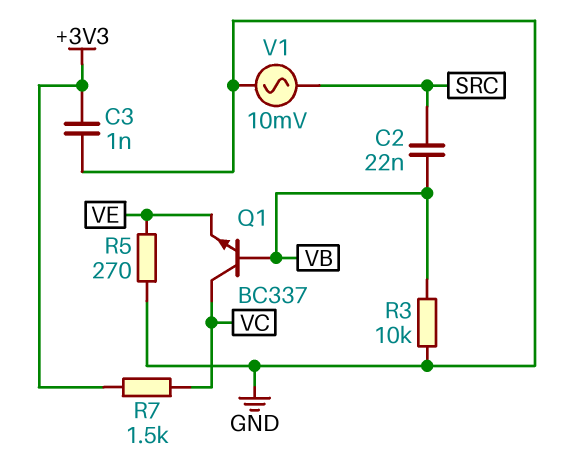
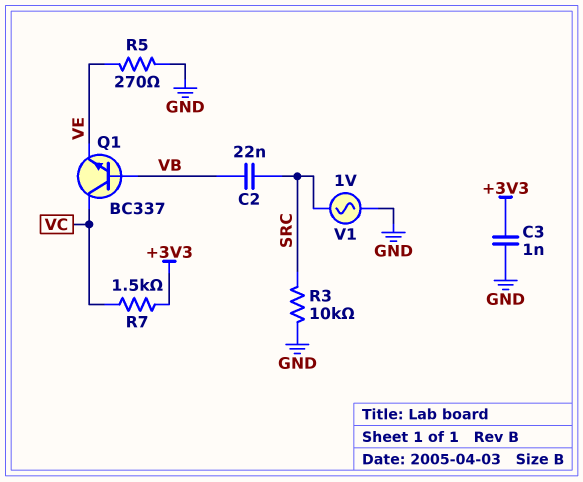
R3: 10k (GND, VB) -> 10k (GND, SRC)
V1: AC 10mV (GND, SRC) -> AC 1V (GND, SRC)

